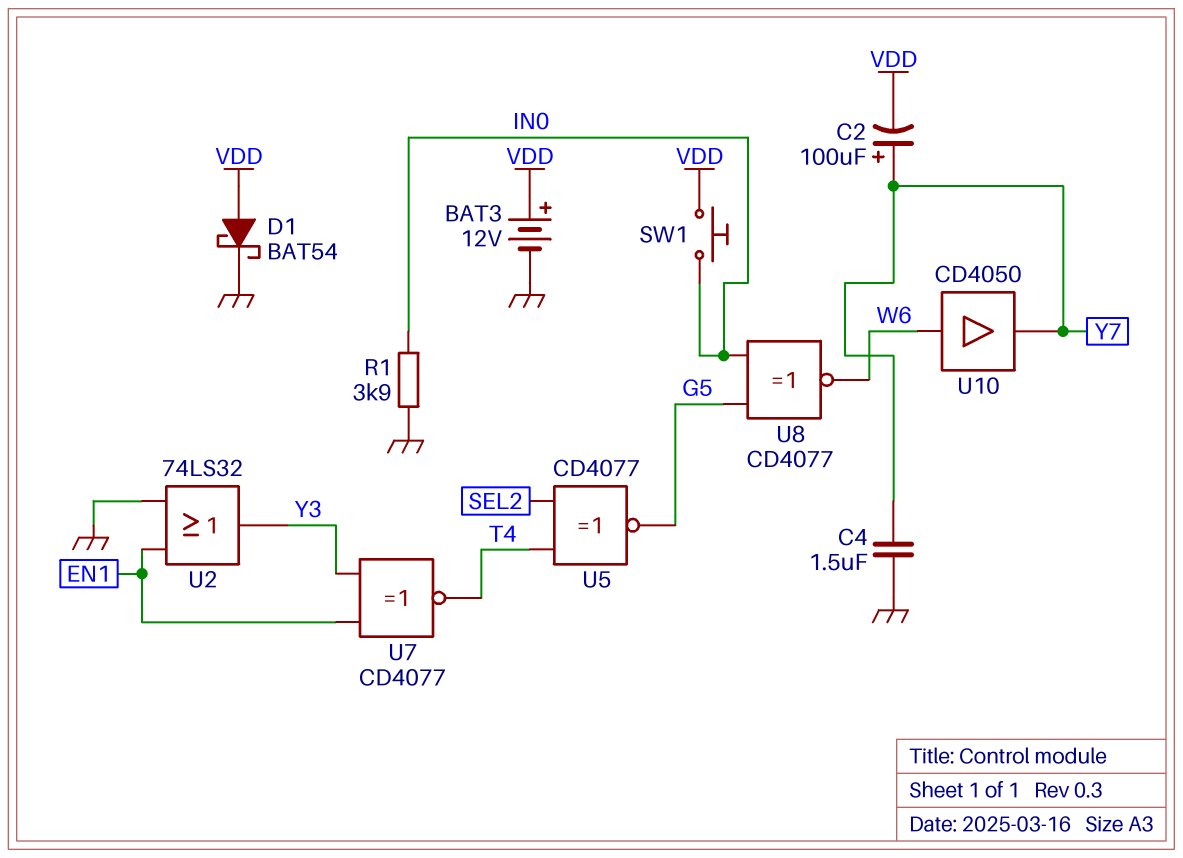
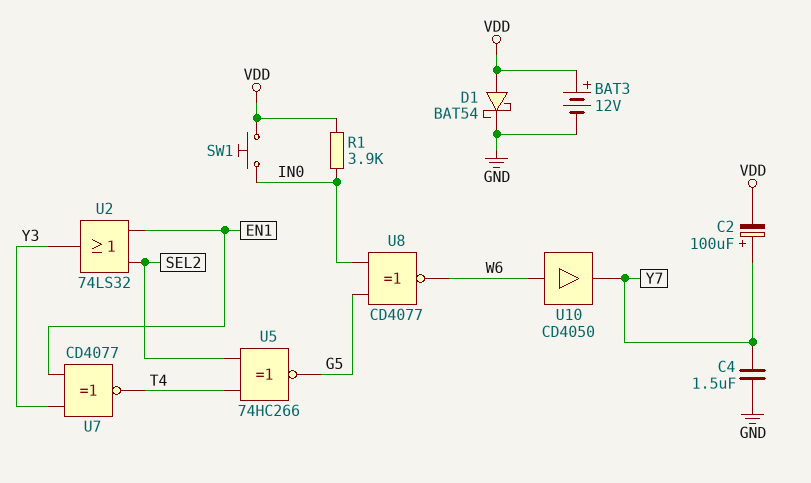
R1: 3.9k (GND, IN0) -> 3.9k (IN0, VDD)
U2: OR 74LS32 (in EN1, in GND, out Y3) -> OR 74LS32 (in EN1, in SEL2, out Y3)
U5: XNOR CD4077 (in SEL2, in T4, out G5) -> XNOR 74HC266 (in SEL2, in T4, out G5)

